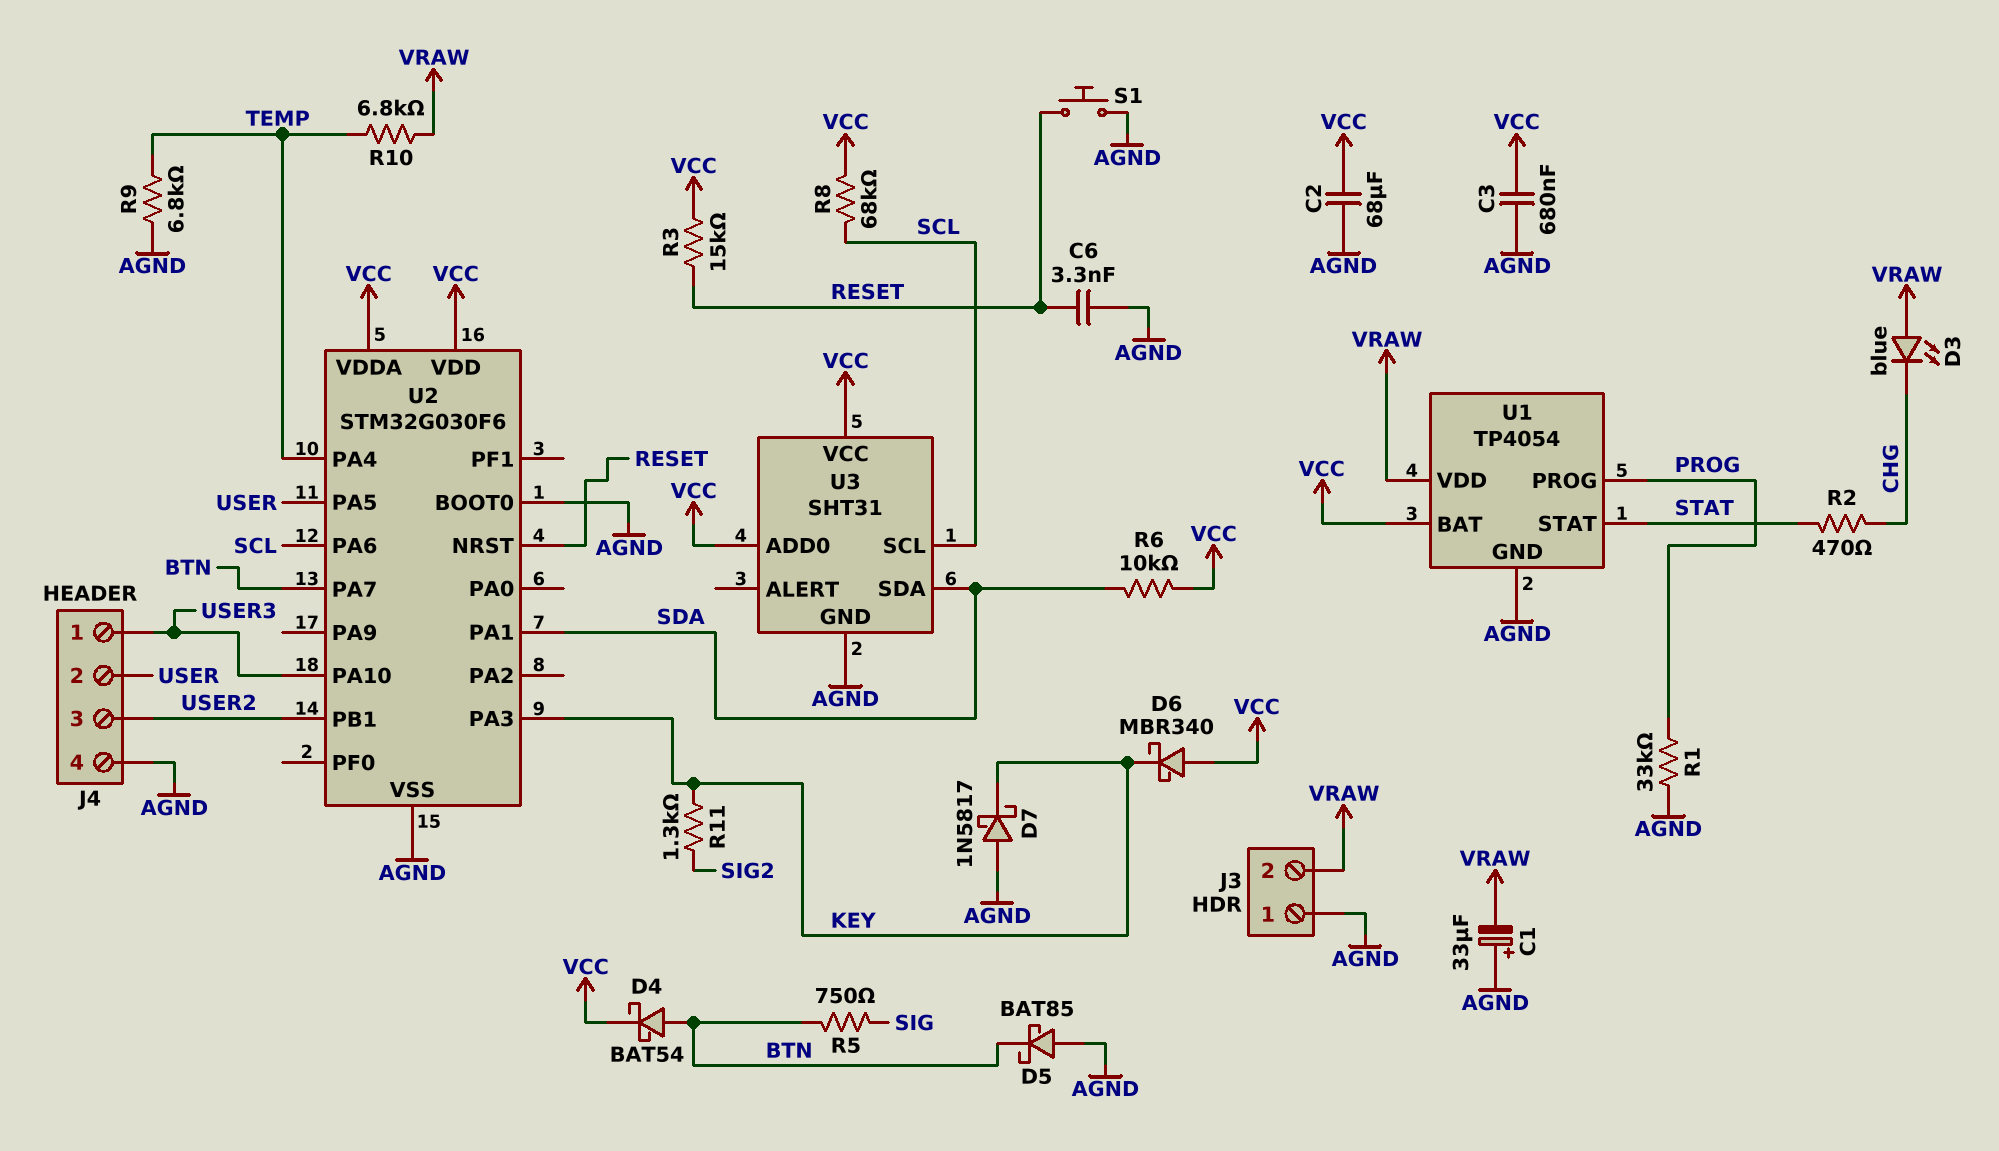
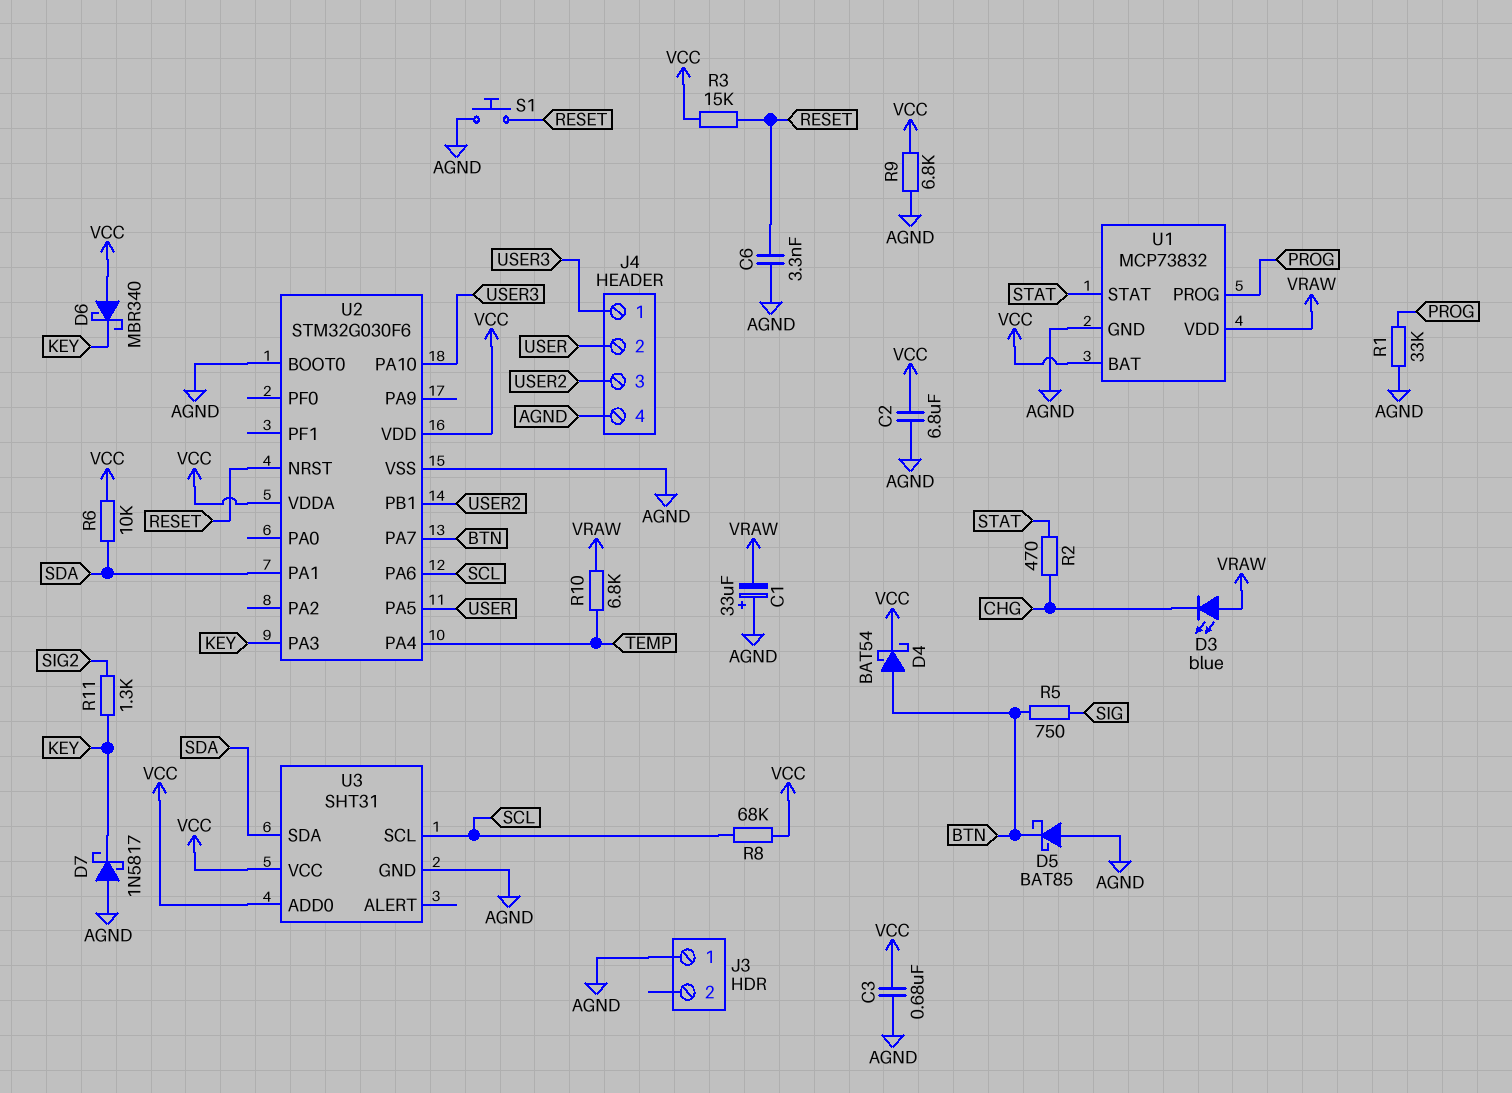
C2: 68uF (AGND, VCC) -> 6.8uF (AGND, VCC)
J3 pin 2: VRAW -> none
R9: 6.8k (AGND, TEMP) -> 6.8k (AGND, VCC)
U1: TP4054 -> MCP73832

